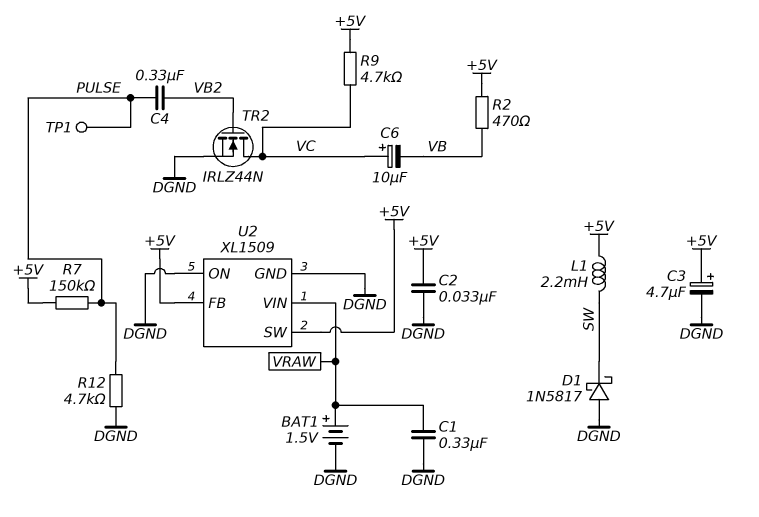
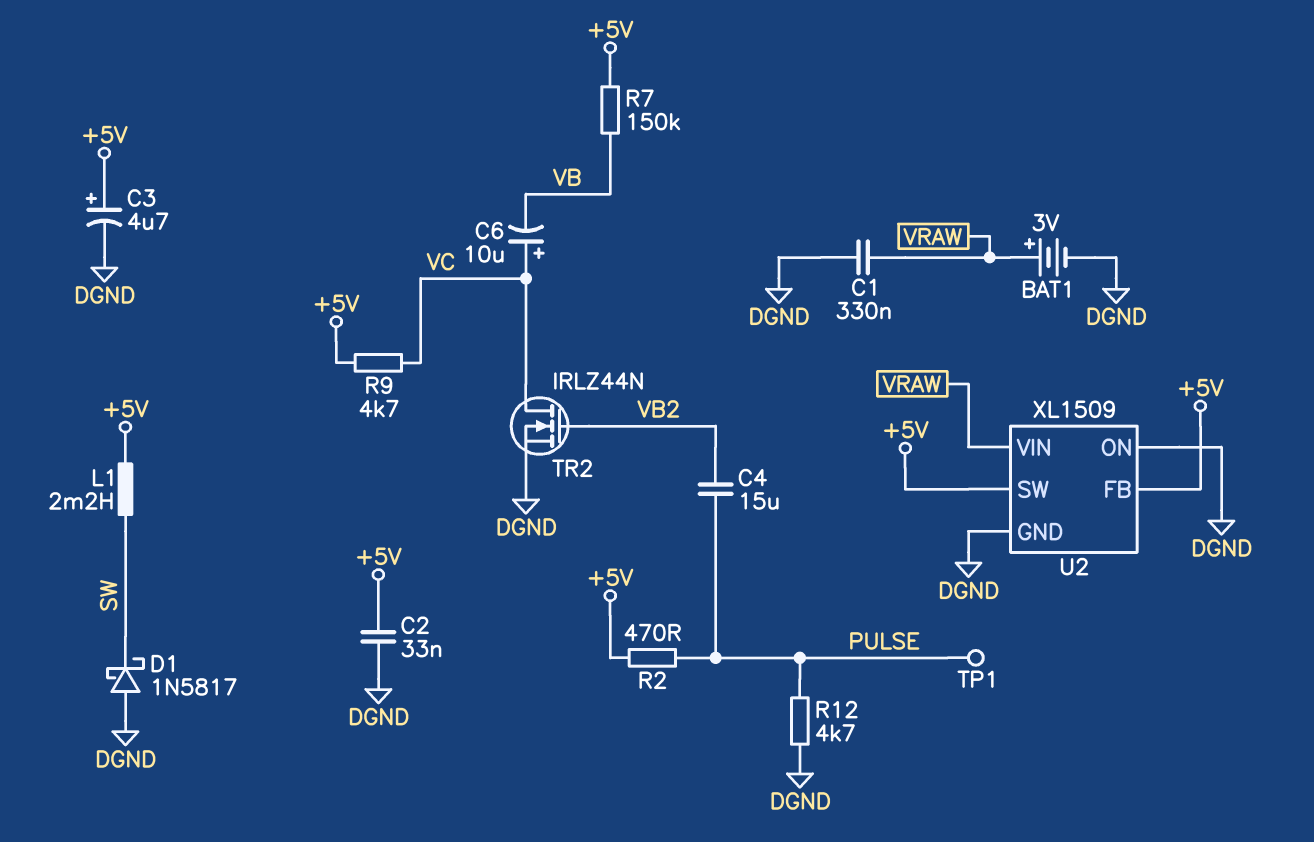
BAT1: 1.5V (plus VRAW, minus DGND) -> 3V (plus VRAW, minus DGND)
C4: 330nF (PULSE, VB2) -> 15uF (PULSE, VB2)
R2: 470 (+5V, VB) -> 470 (+5V, PULSE)
R7: 150k (+5V, PULSE) -> 150k (+5V, VB)

